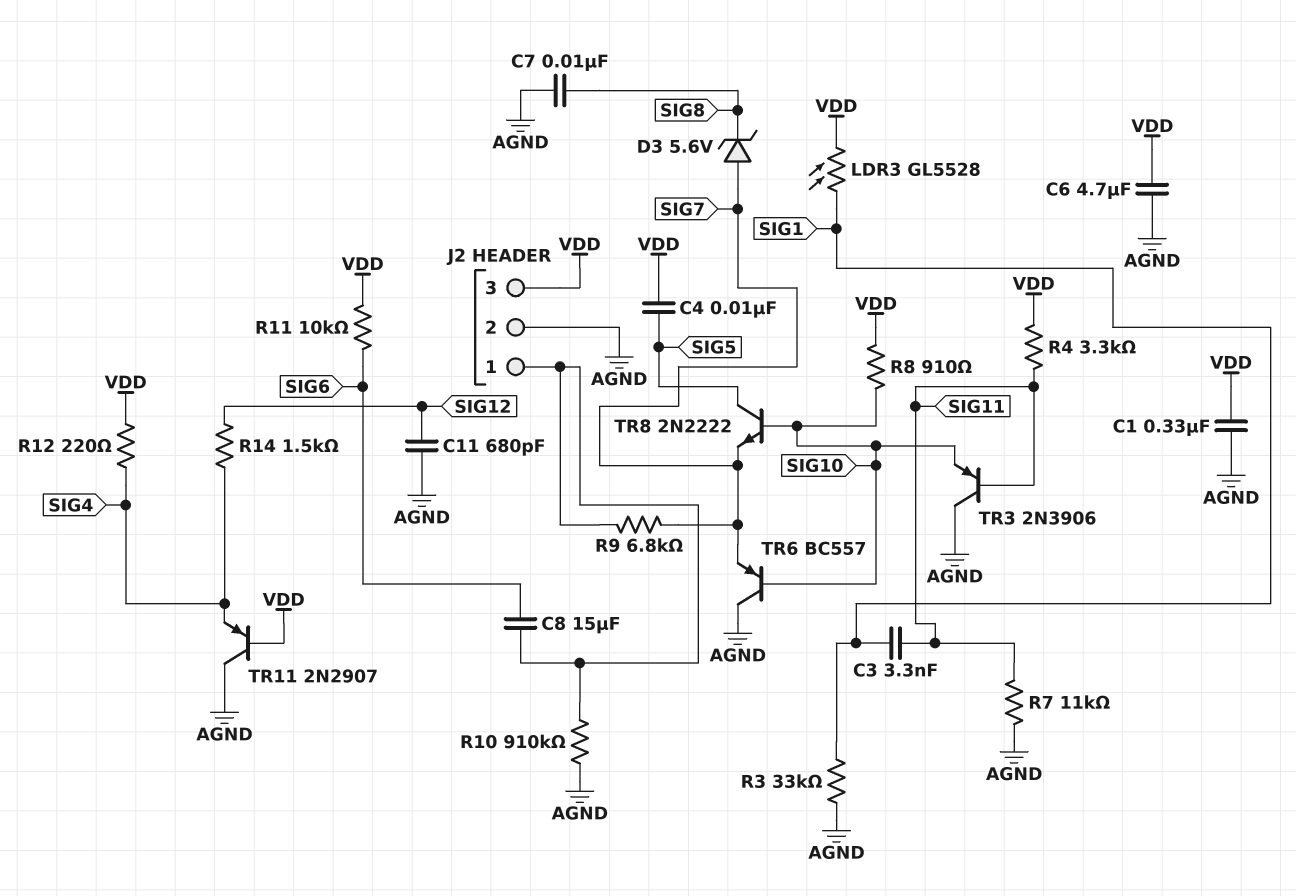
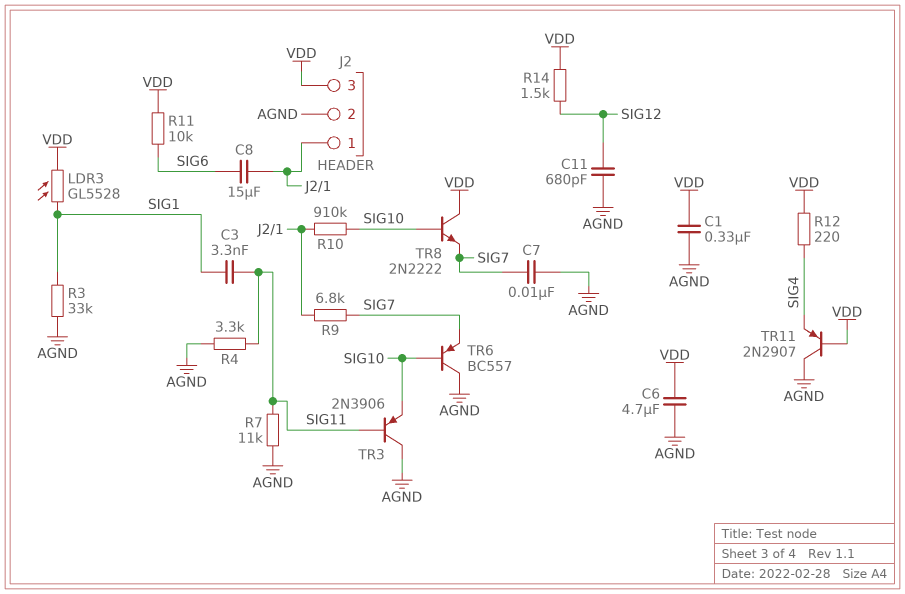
C4: 10nF (SIG5, VDD) -> none
C7: 10nF (AGND, SIG8) -> 10nF (AGND, SIG7)
D3: zener 5.6V (A SIG7, K SIG8) -> none
R4: 3.3k (SIG11, VDD) -> 3.3k (AGND, SIG11)
R8: 910 (SIG10, VDD) -> none
R10: 910k (AGND, J2/1) -> 910k (J2/1, SIG10)
R14: 1.5k (SIG4, SIG12) -> 1.5k (SIG12, VDD)
TR8: NPN 2N2222 (B SIG10, C SIG5, E SIG7) -> NPN 2N2222 (B SIG10, C VDD, E SIG7)

